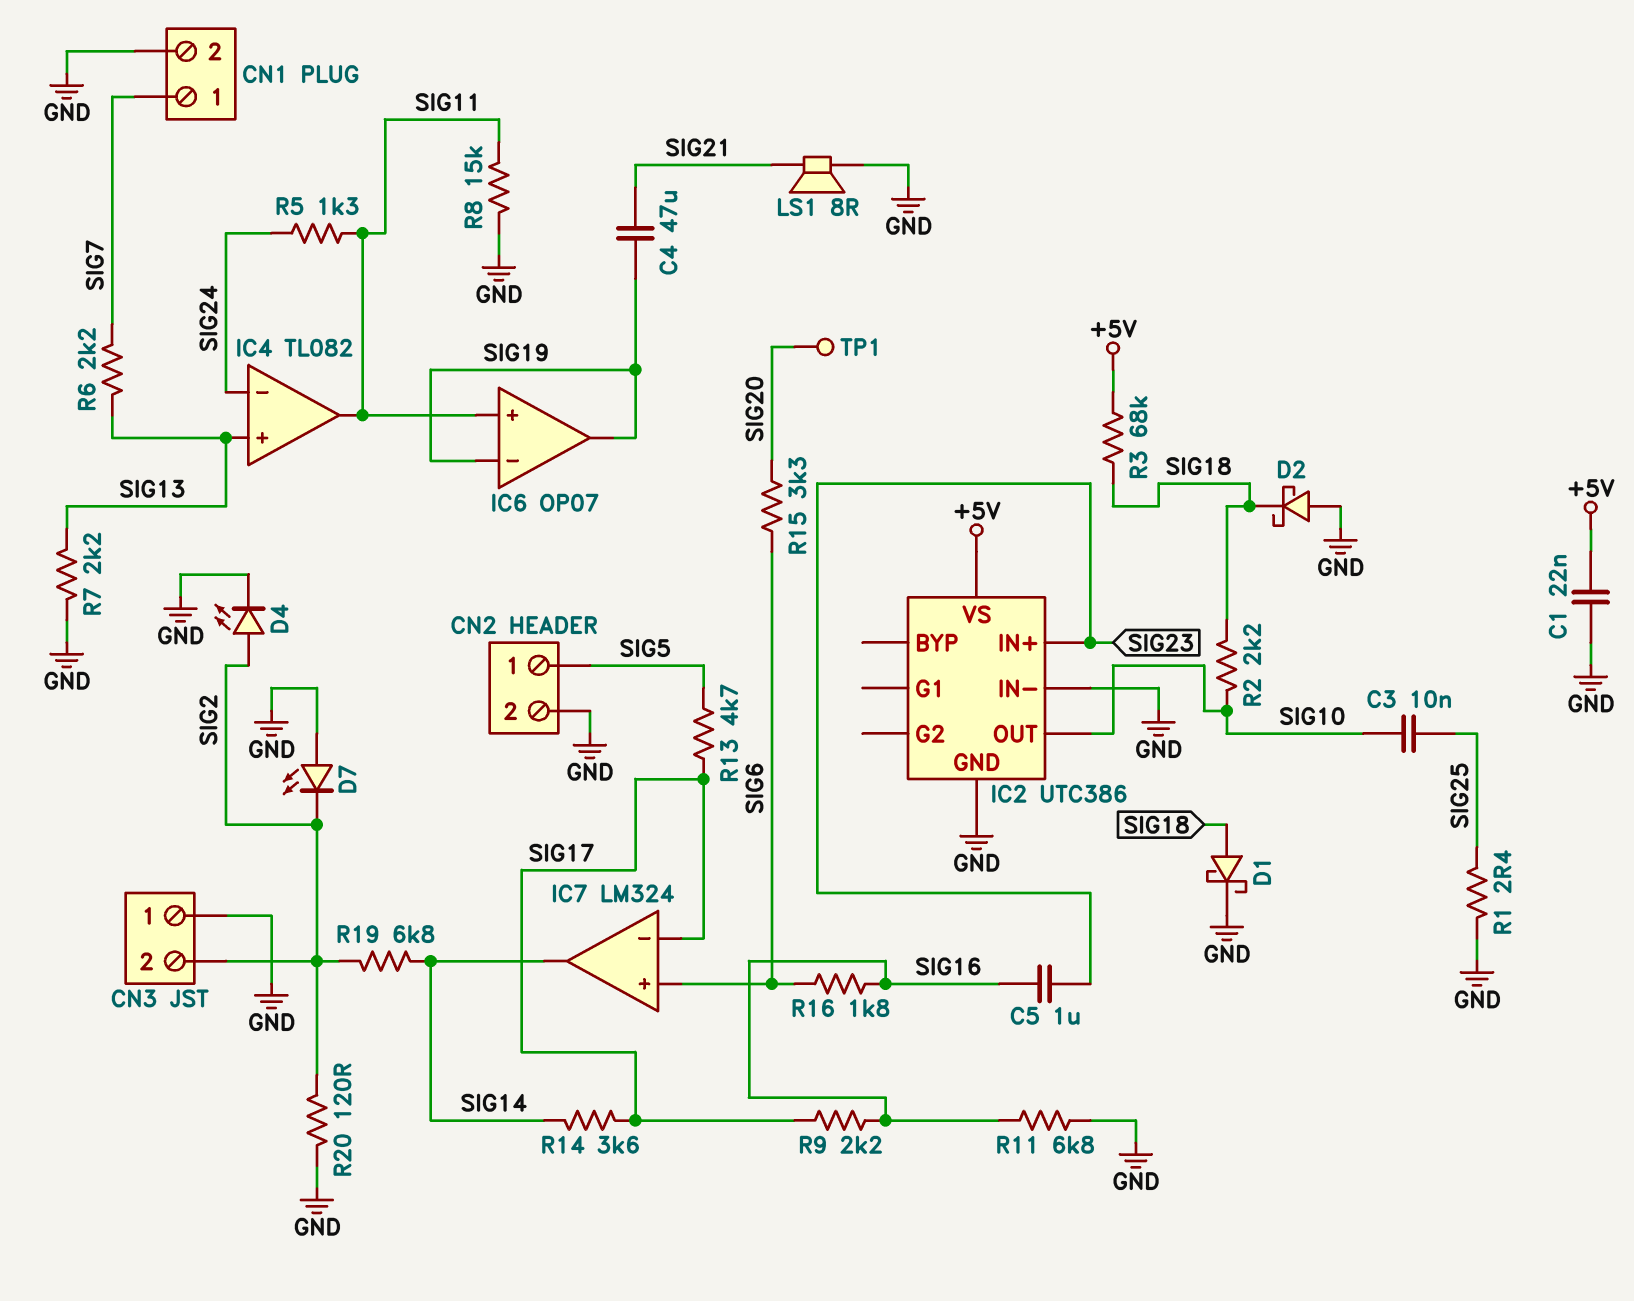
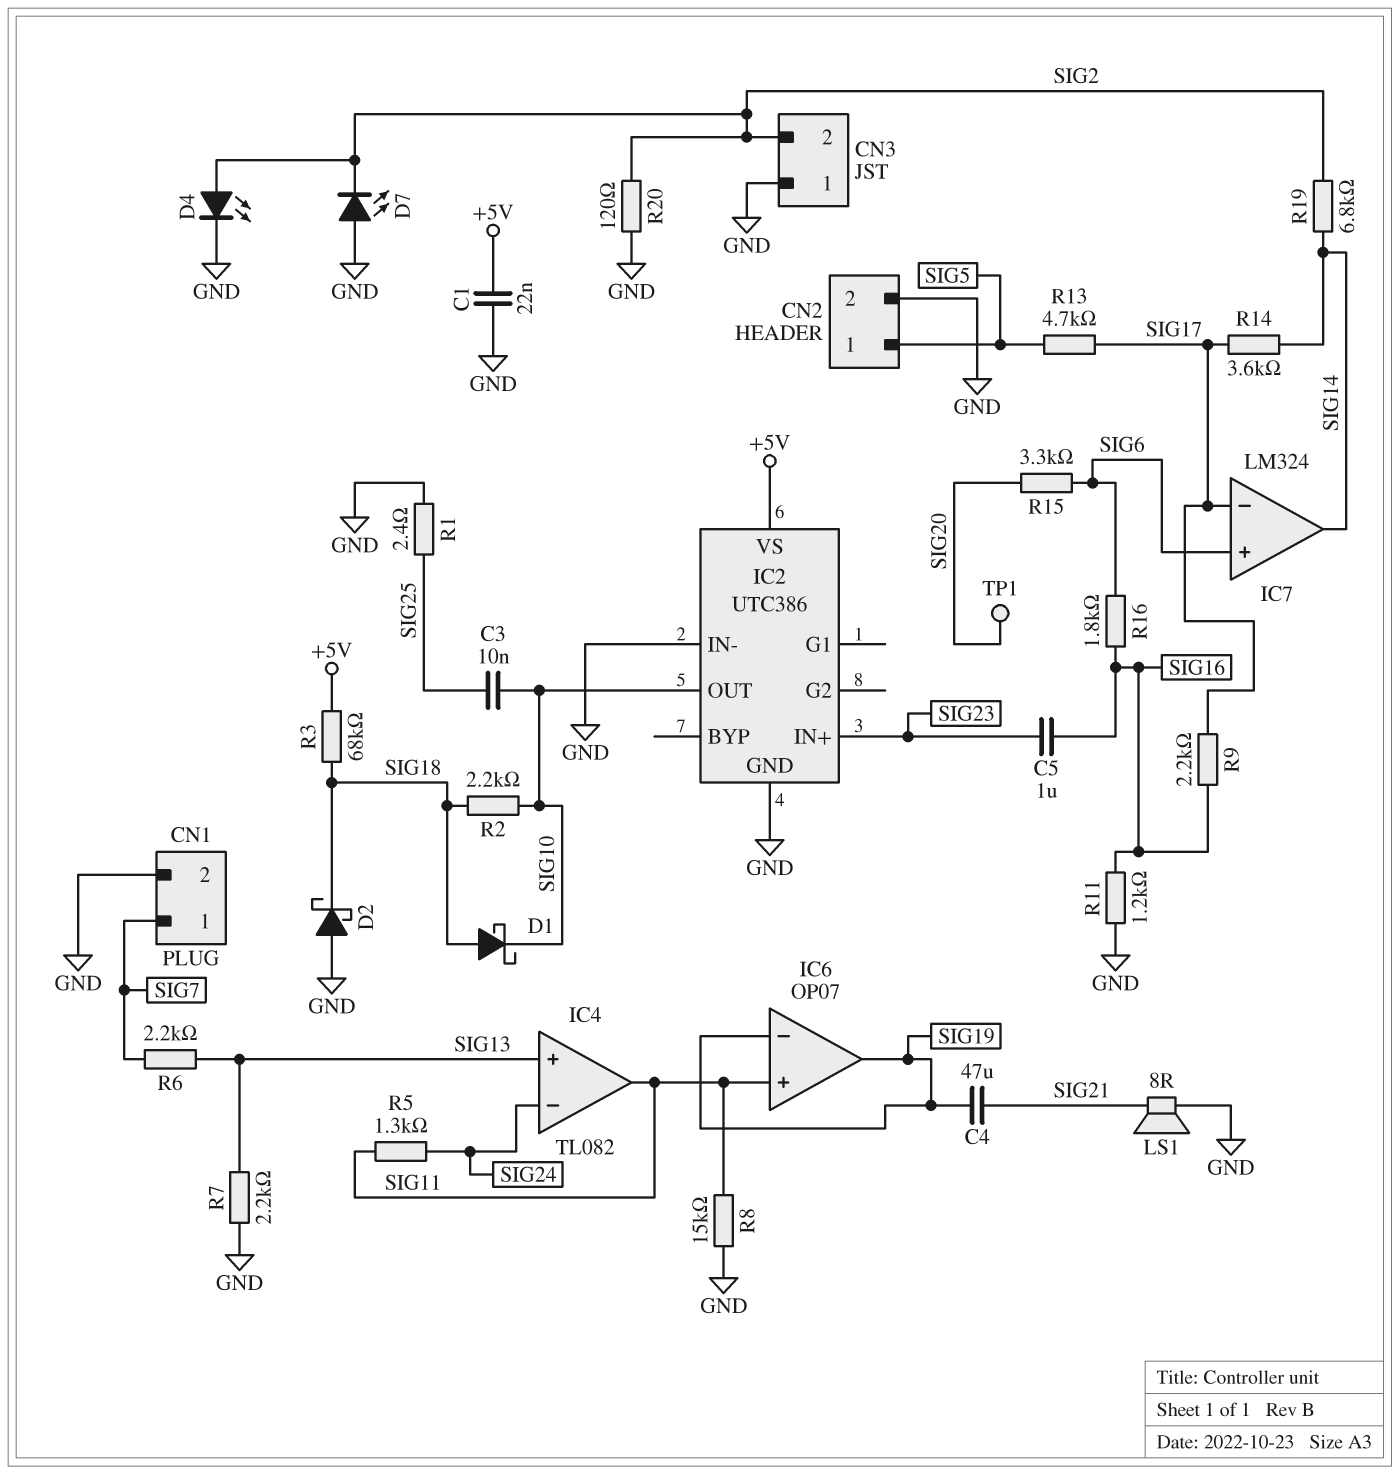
D1: schottky (A SIG18, K GND) -> schottky (A SIG18, K SIG10)
R11: 6.8k (GND, SIG16) -> 1.2k (GND, SIG16)

